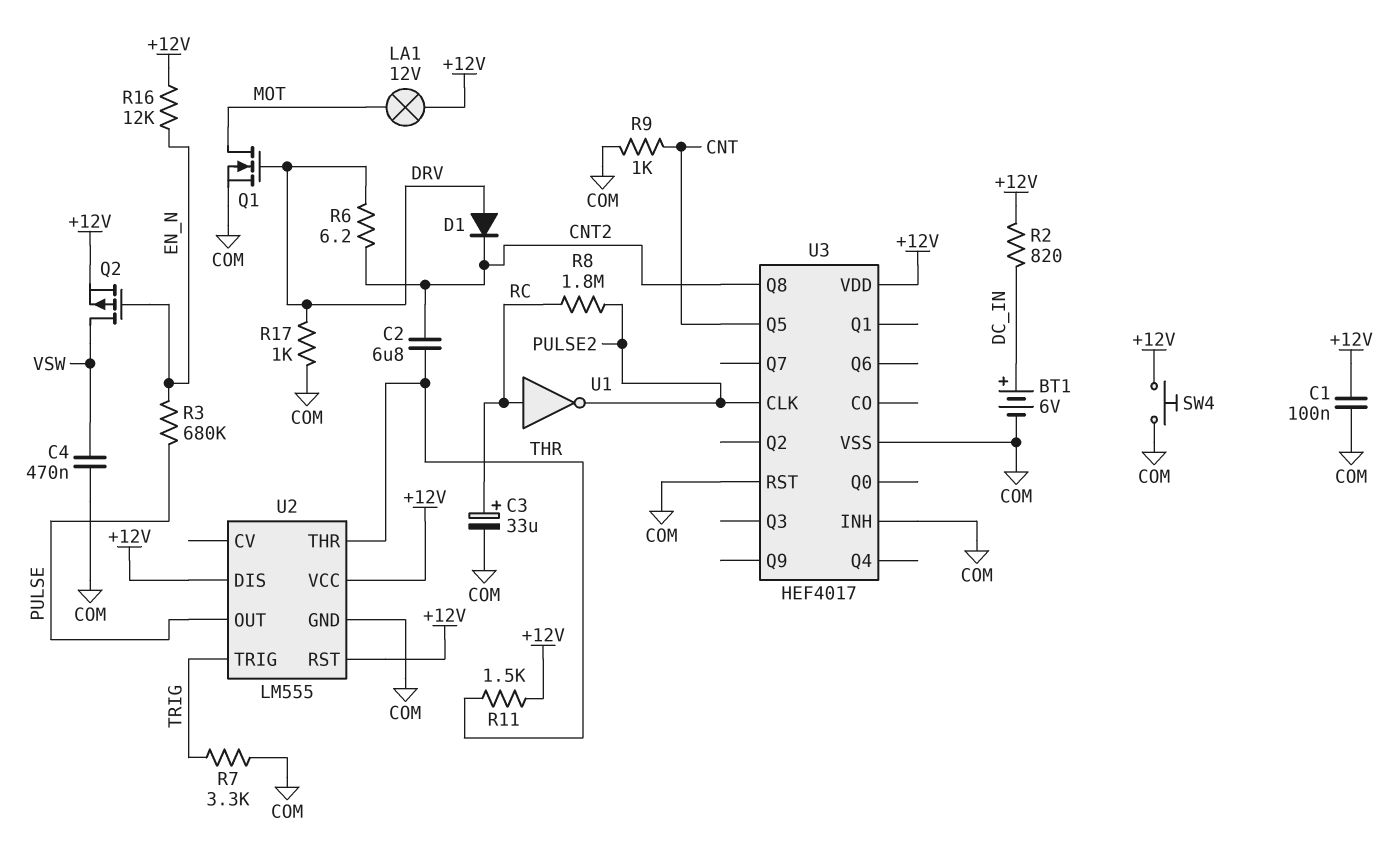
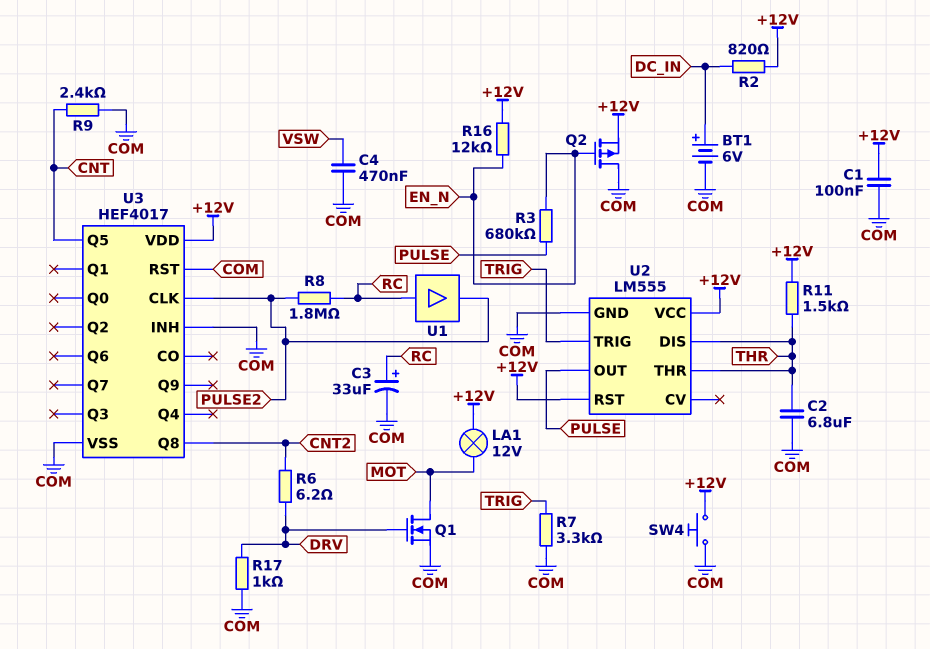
C2: 6.8uF (CNT2, THR) -> 6.8uF (COM, THR)
D1: diode (A DRV, K CNT2) -> none
Q2: PMOS (G EN_N, D VSW, S +12V) -> PMOS (G EN_N, D COM, S +12V)
R9: 1k (CNT, COM) -> 2.4k (CNT, COM)
U1: NOT (in RC, out PULSE2) -> buffer (in RC, out PULSE2)
U2 pin DIS: +12V -> THR

